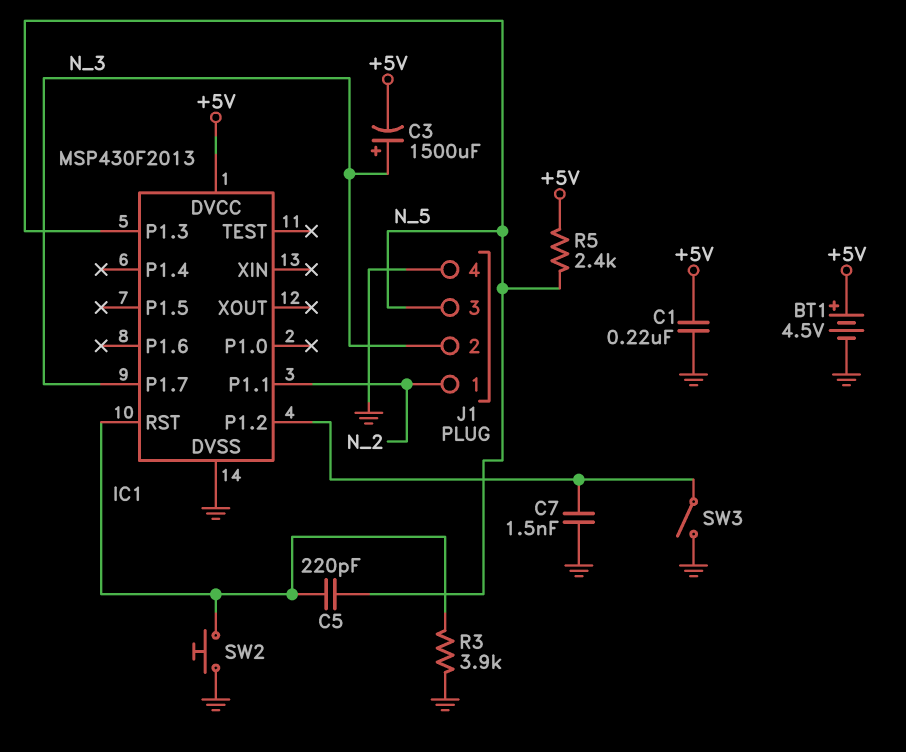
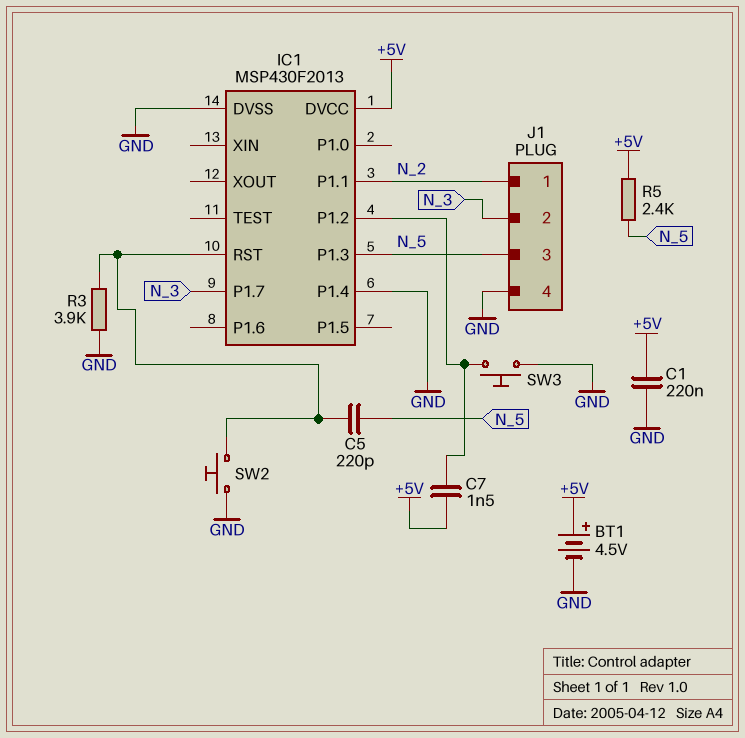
C3: 1500uF (plus N_3, minus +5V) -> none
C7: 1.5nF (GND, IC1/P1.2) -> 1.5nF (+5V, IC1/P1.2)
IC1 pin P1.4: none -> GND
SW3: switch (GND, IC1/P1.2) -> button (GND, IC1/P1.2)

